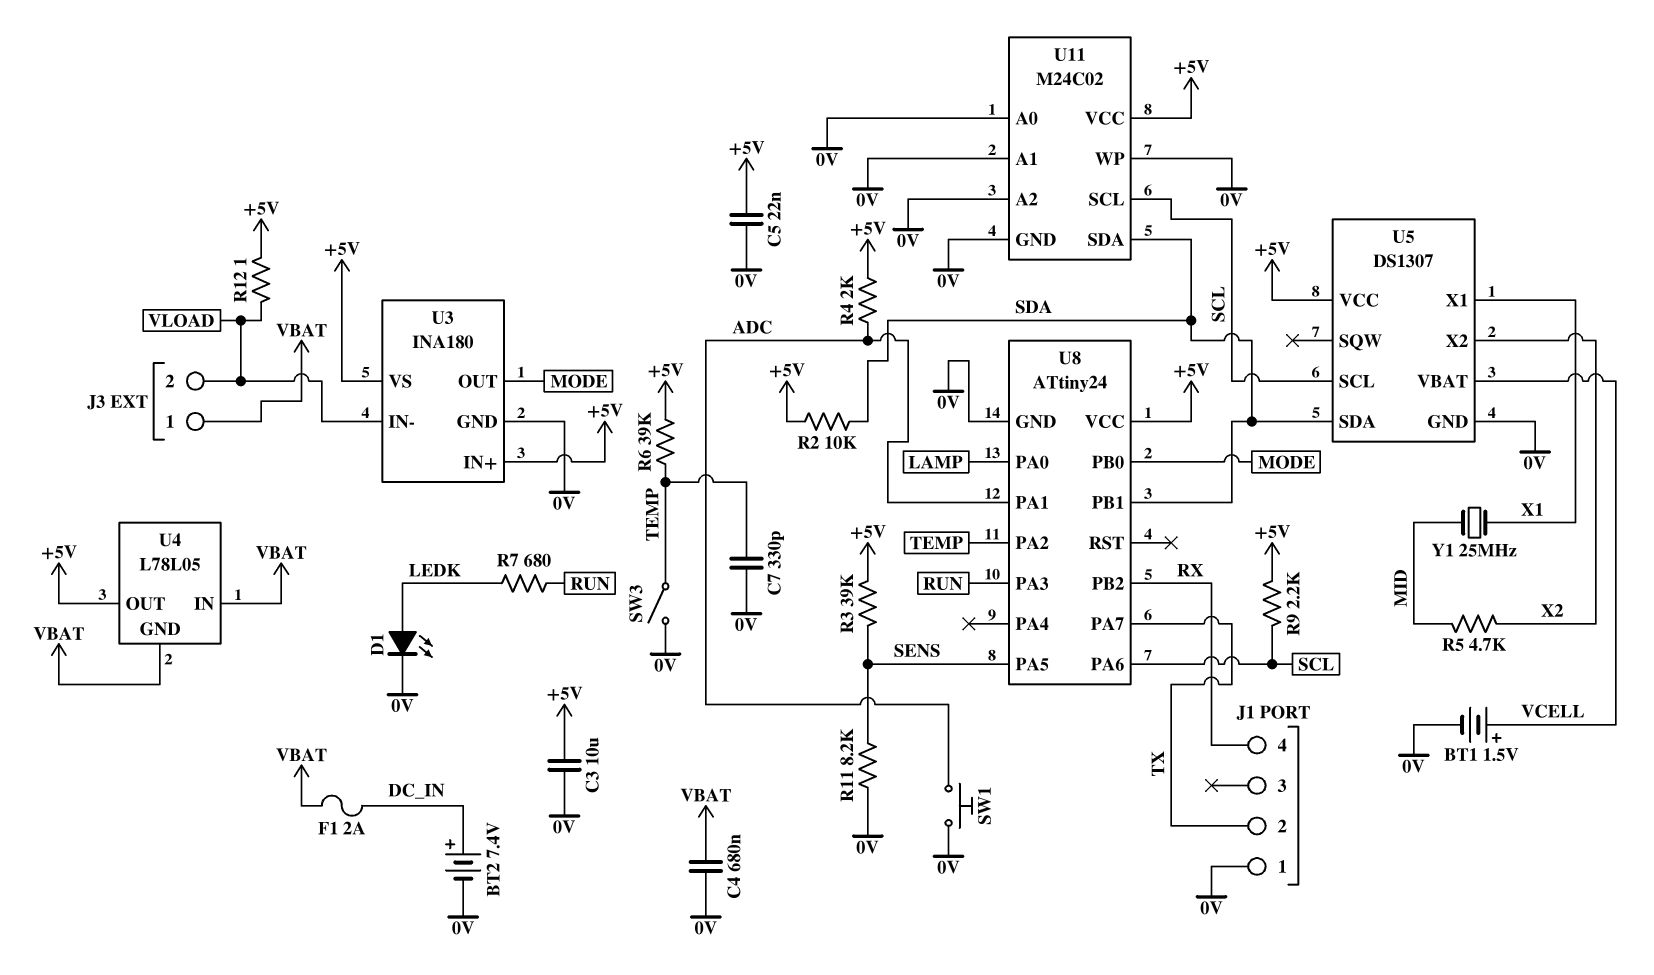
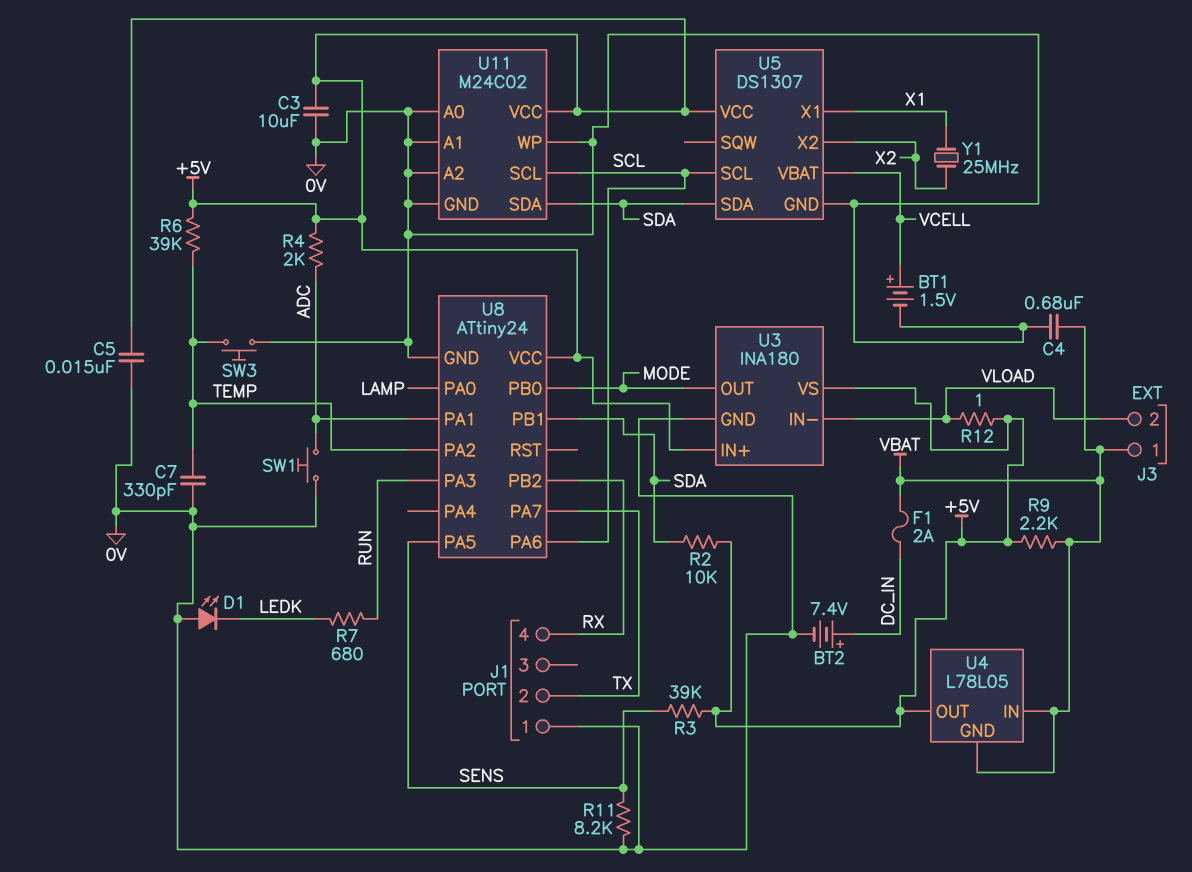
C5: 22nF (+5V, 0V) -> 15nF (+5V, 0V)
D1: LED (A LEDK, K 0V) -> LED (A 0V, K LEDK)
R5: 4.7k (MID, X2) -> none
R9: 2.2k (+5V, SCL) -> 2.2k (+5V, VBAT)
SW3: switch (0V, TEMP) -> button (0V, TEMP)
Y1: 25MHz (MID, X1) -> 25MHz (X1, X2)

